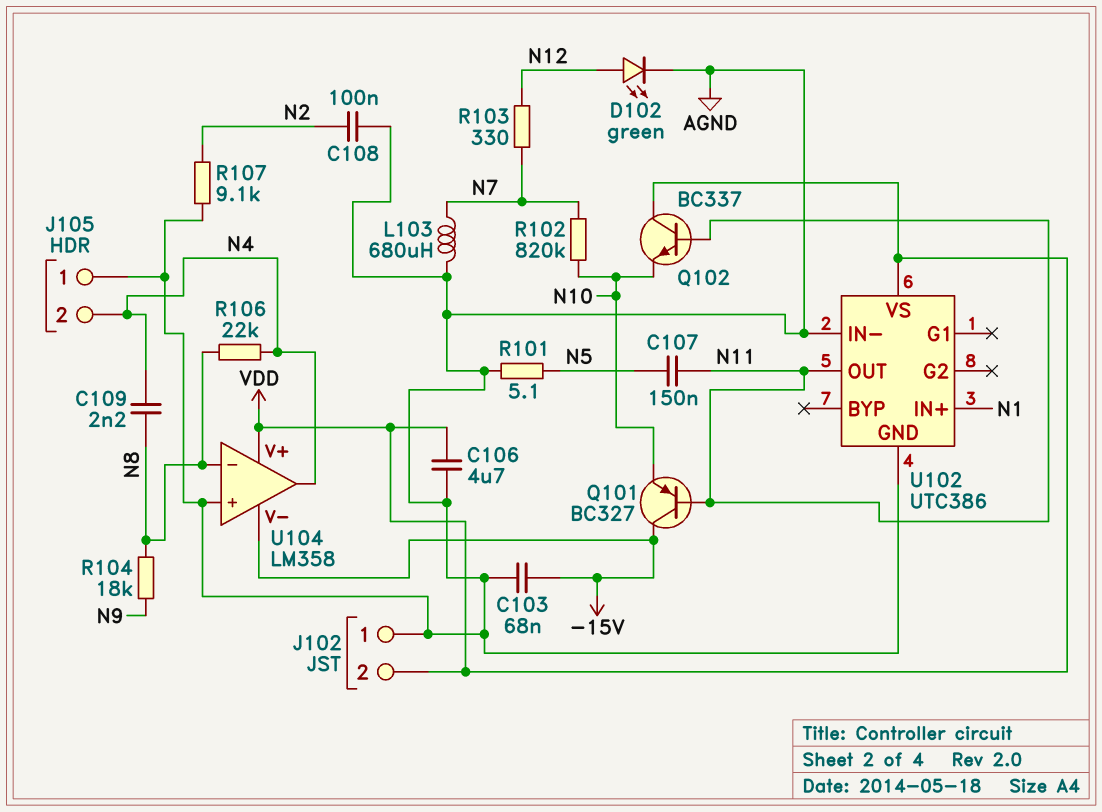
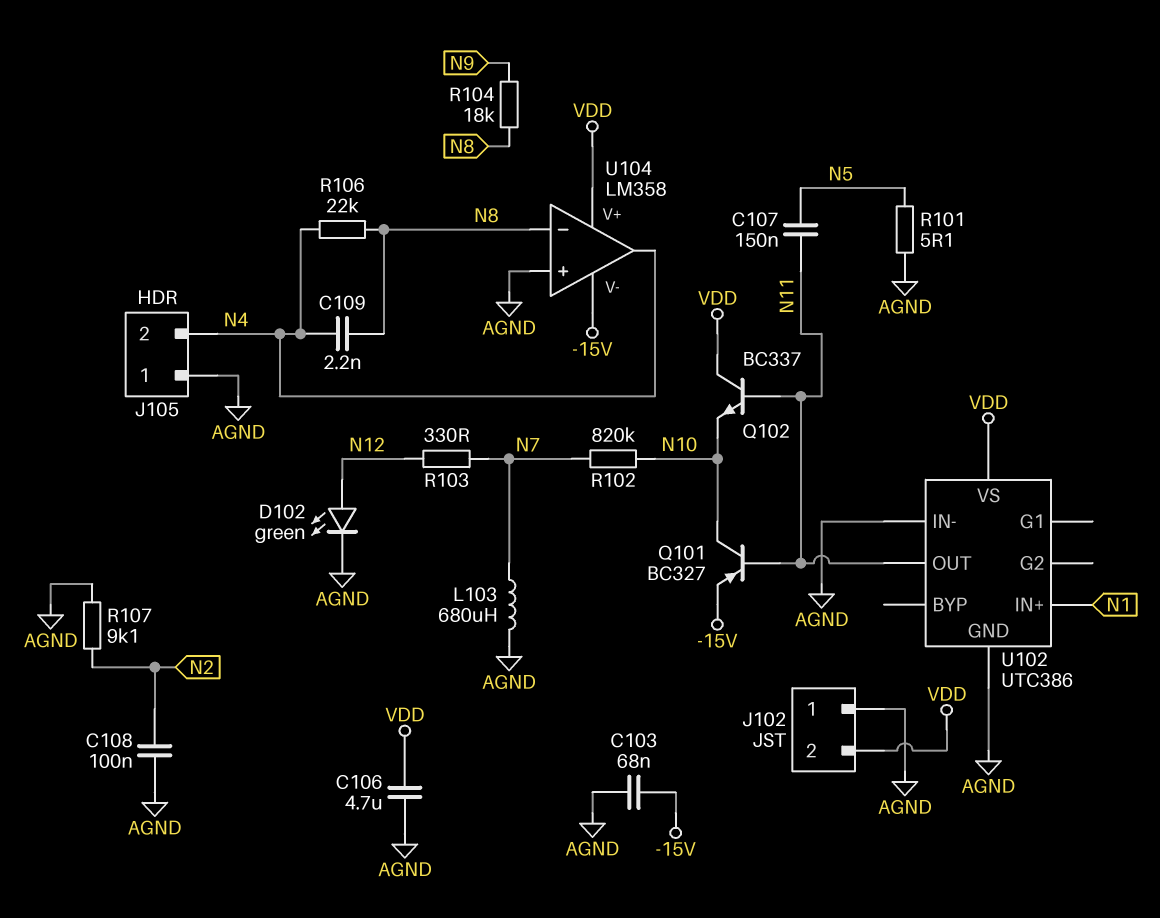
Q101: PNP BC327 (B N11, C -15V, E N10) -> PNP BC327 (B N11, C N10, E -15V)

